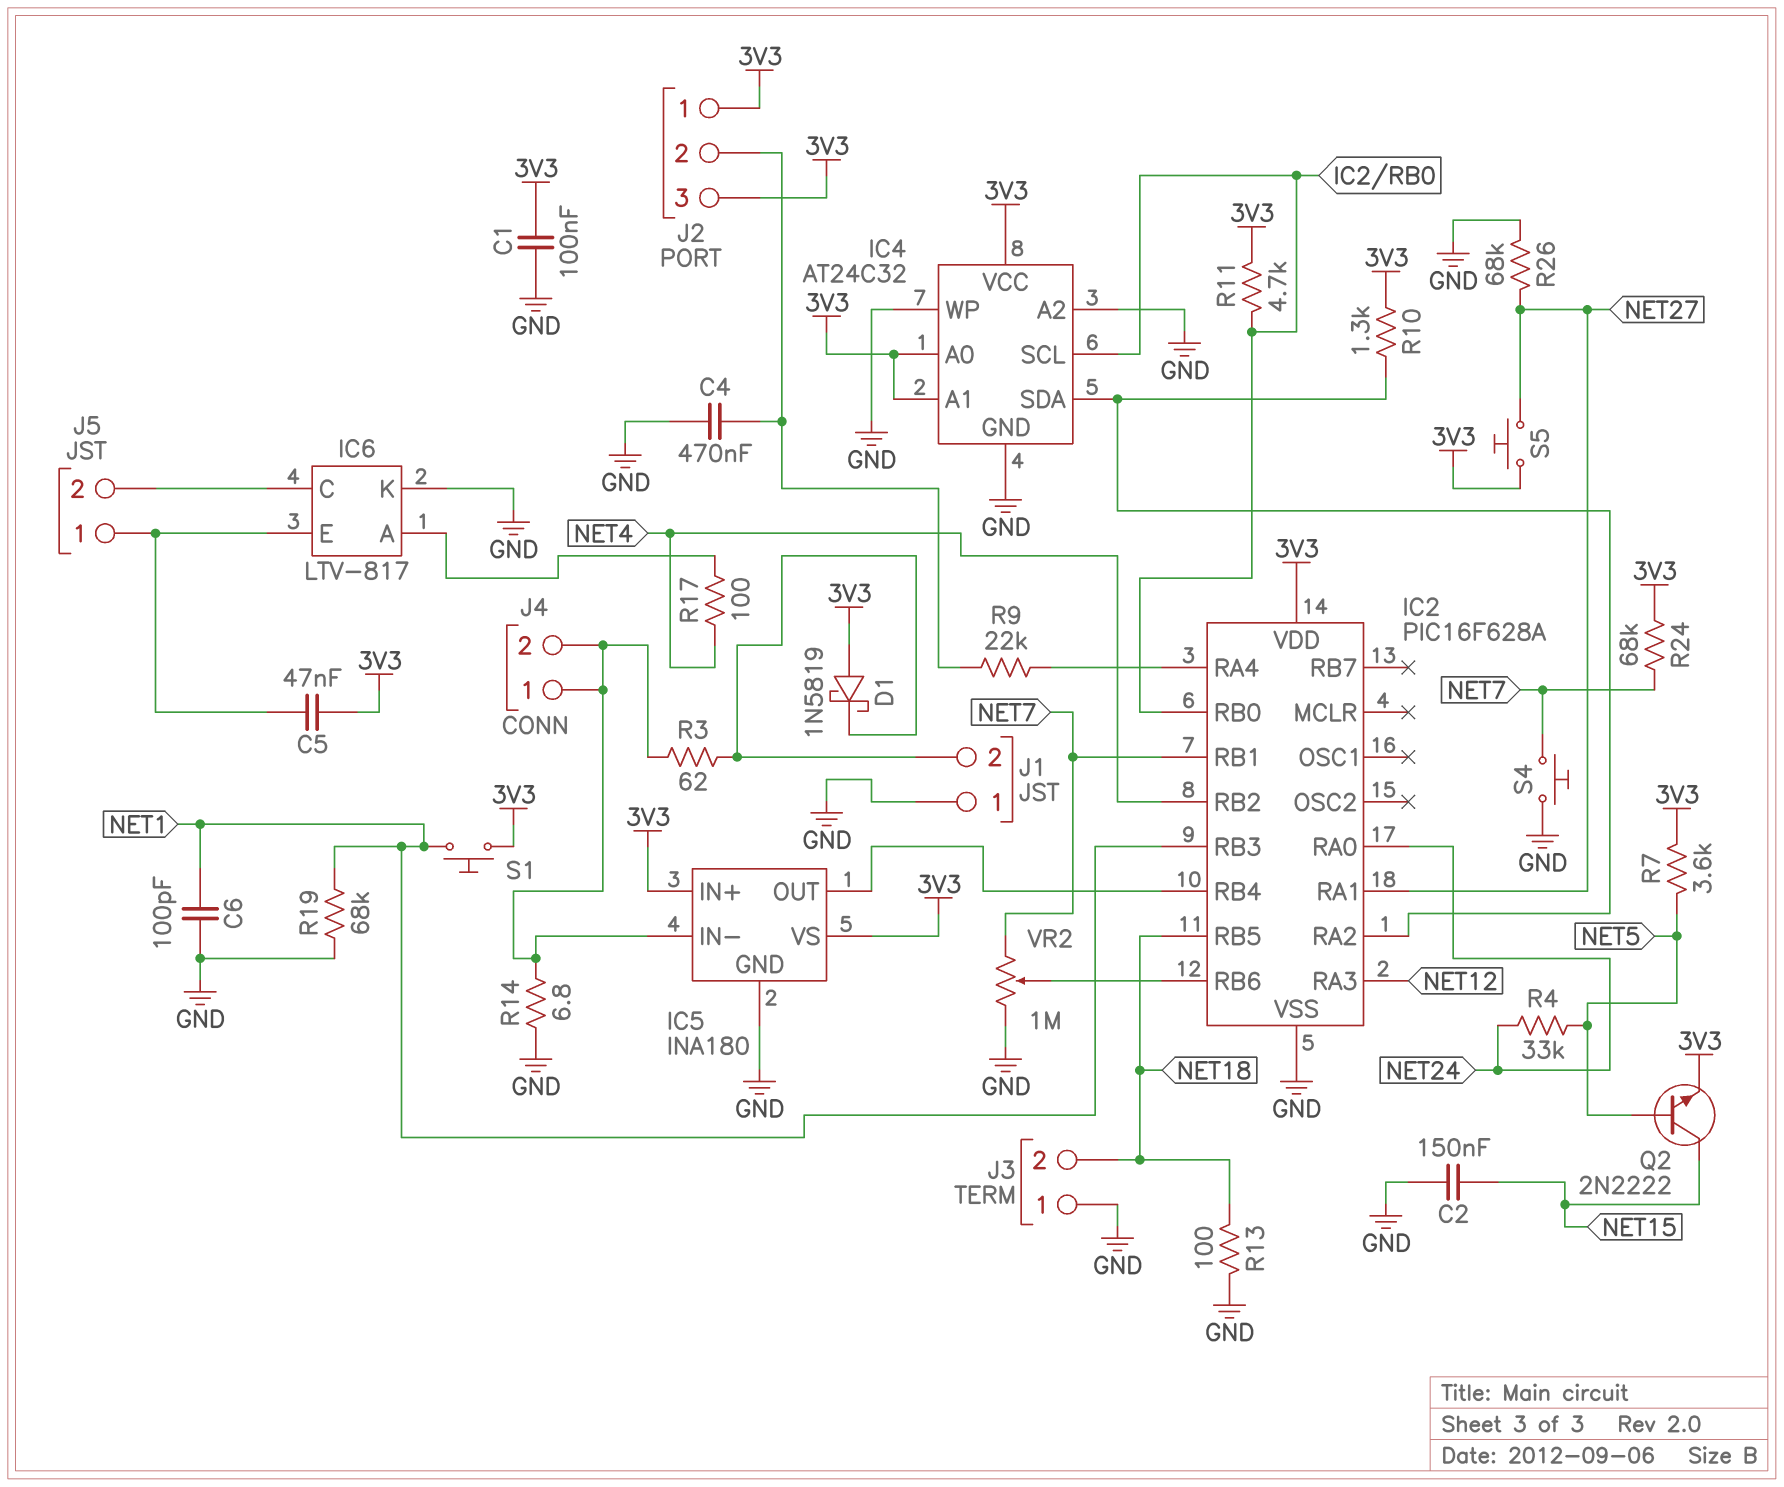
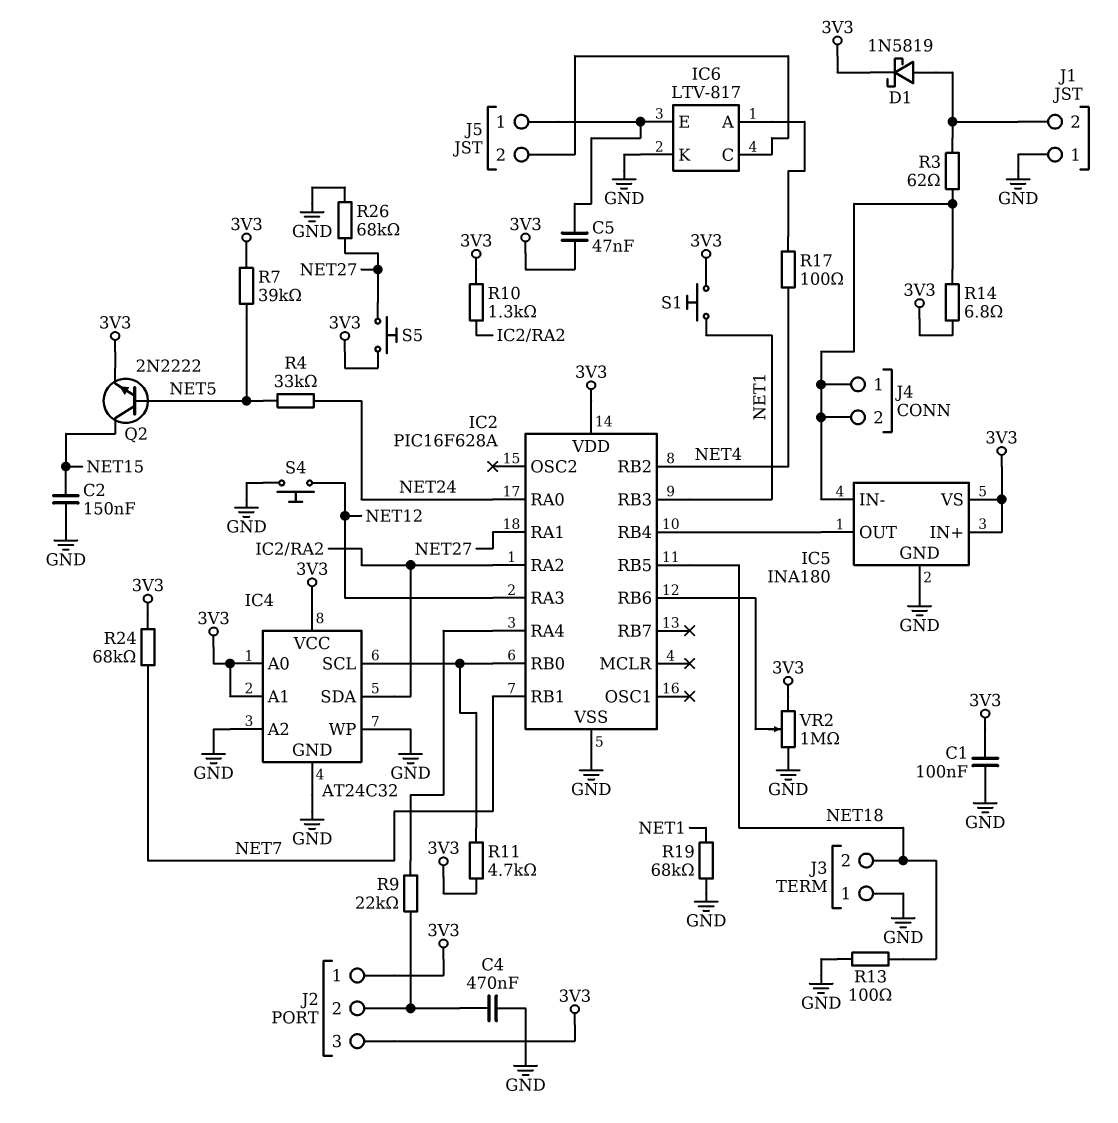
C6: 100pF (GND, NET1) -> none
D1: schottky 1N5819 (A 3V3, K J1/2) -> schottky 1N5819 (A J1/2, K 3V3)
R7: 3.6k (3V3, NET5) -> 39k (3V3, NET5)
R14: 6.8 (GND, IC5/IN-) -> 6.8 (3V3, IC5/IN-)
S4: button (GND, NET7) -> button (GND, NET12)
VR2: 1M (GND, NET7, wiper IC2/RB6) -> 1M (3V3, GND, wiper IC2/RB6)

